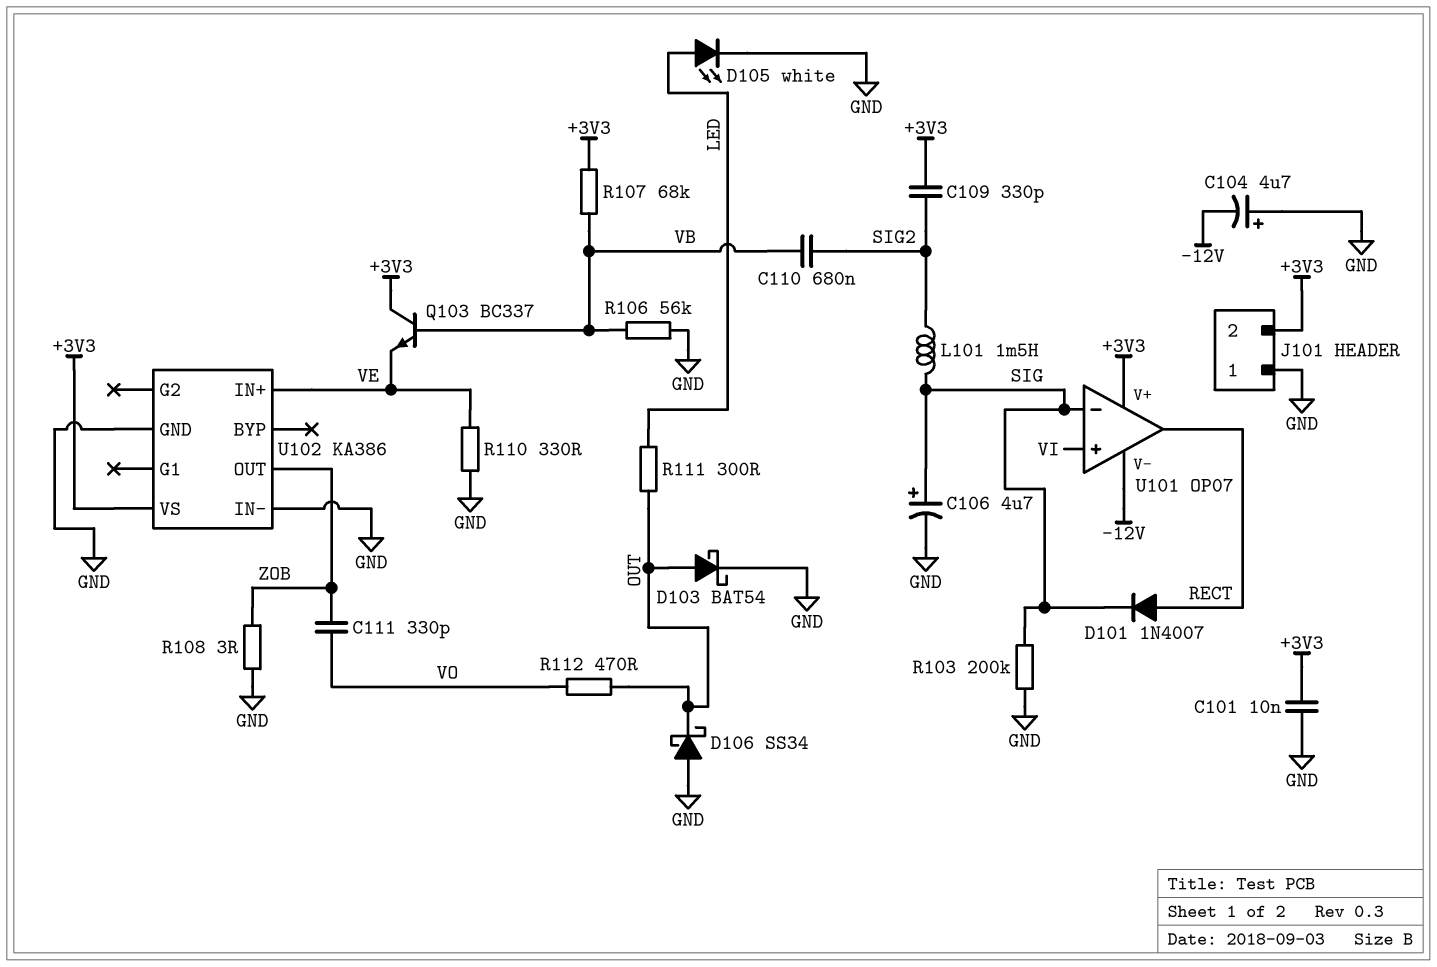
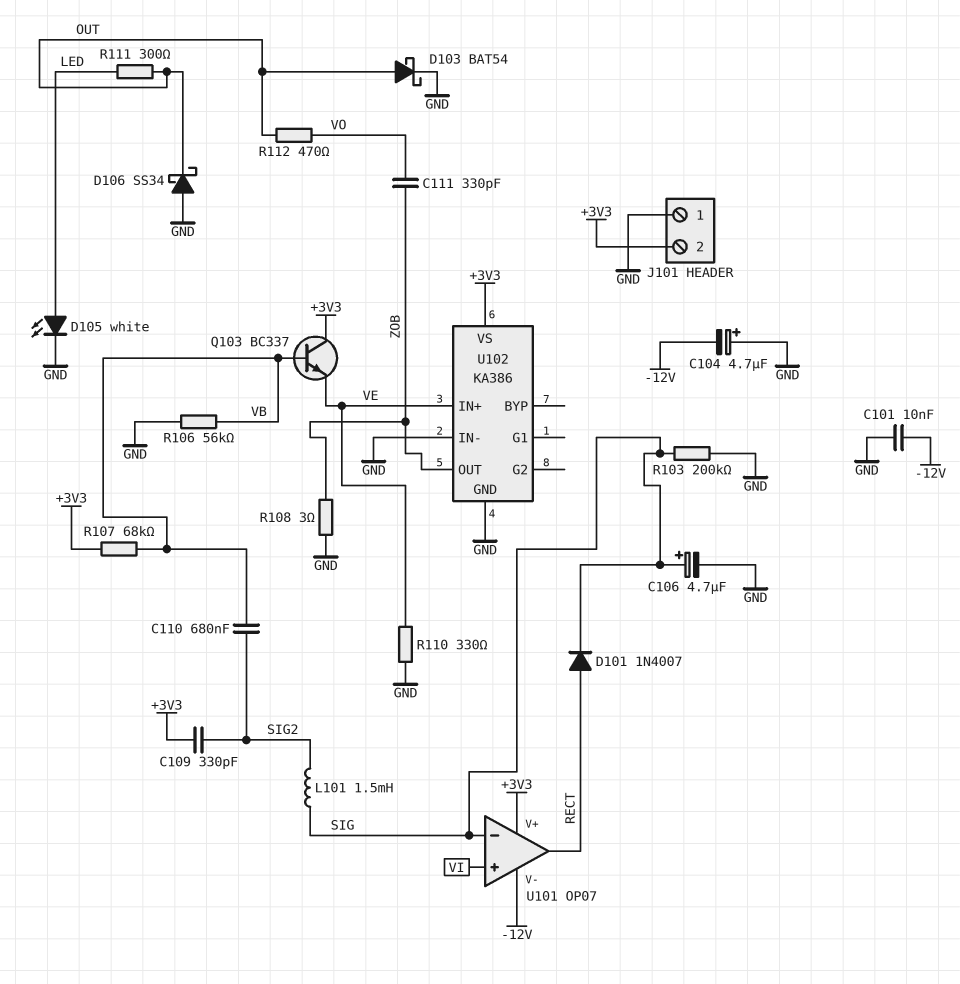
C101: 10nF (+3V3, GND) -> 10nF (-12V, GND)

